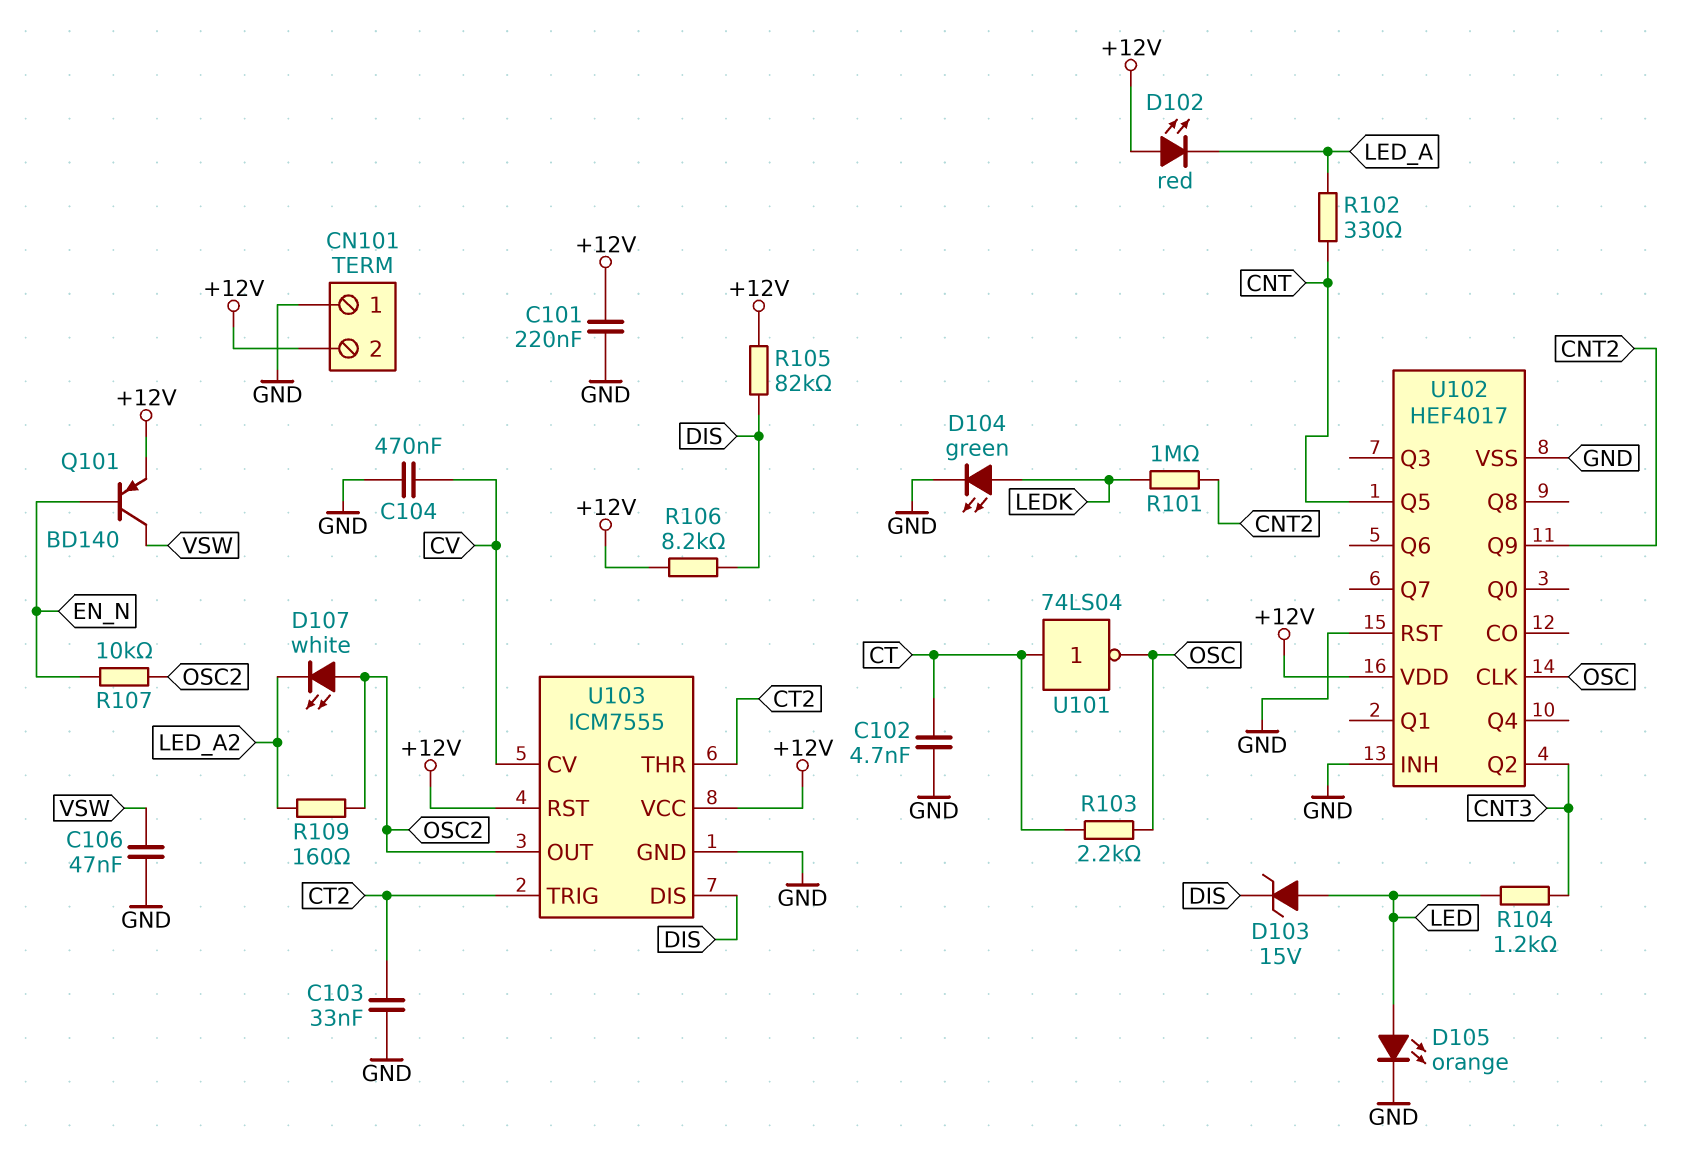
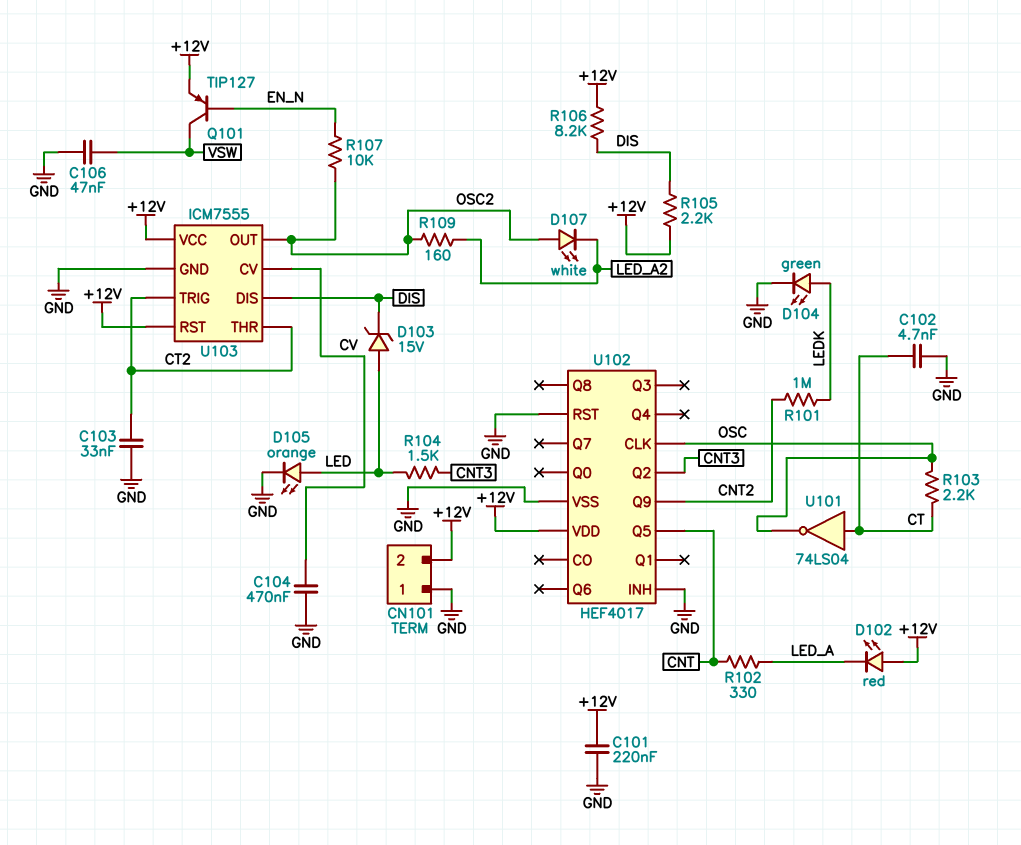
Q101: PNP BD140 (B EN_N, C VSW, E +12V) -> PNP TIP127 (B EN_N, C VSW, E +12V)
R104: 1.2k (CNT3, LED) -> 1.5k (CNT3, LED)
R105: 82k (+12V, DIS) -> 2.2k (+12V, DIS)

